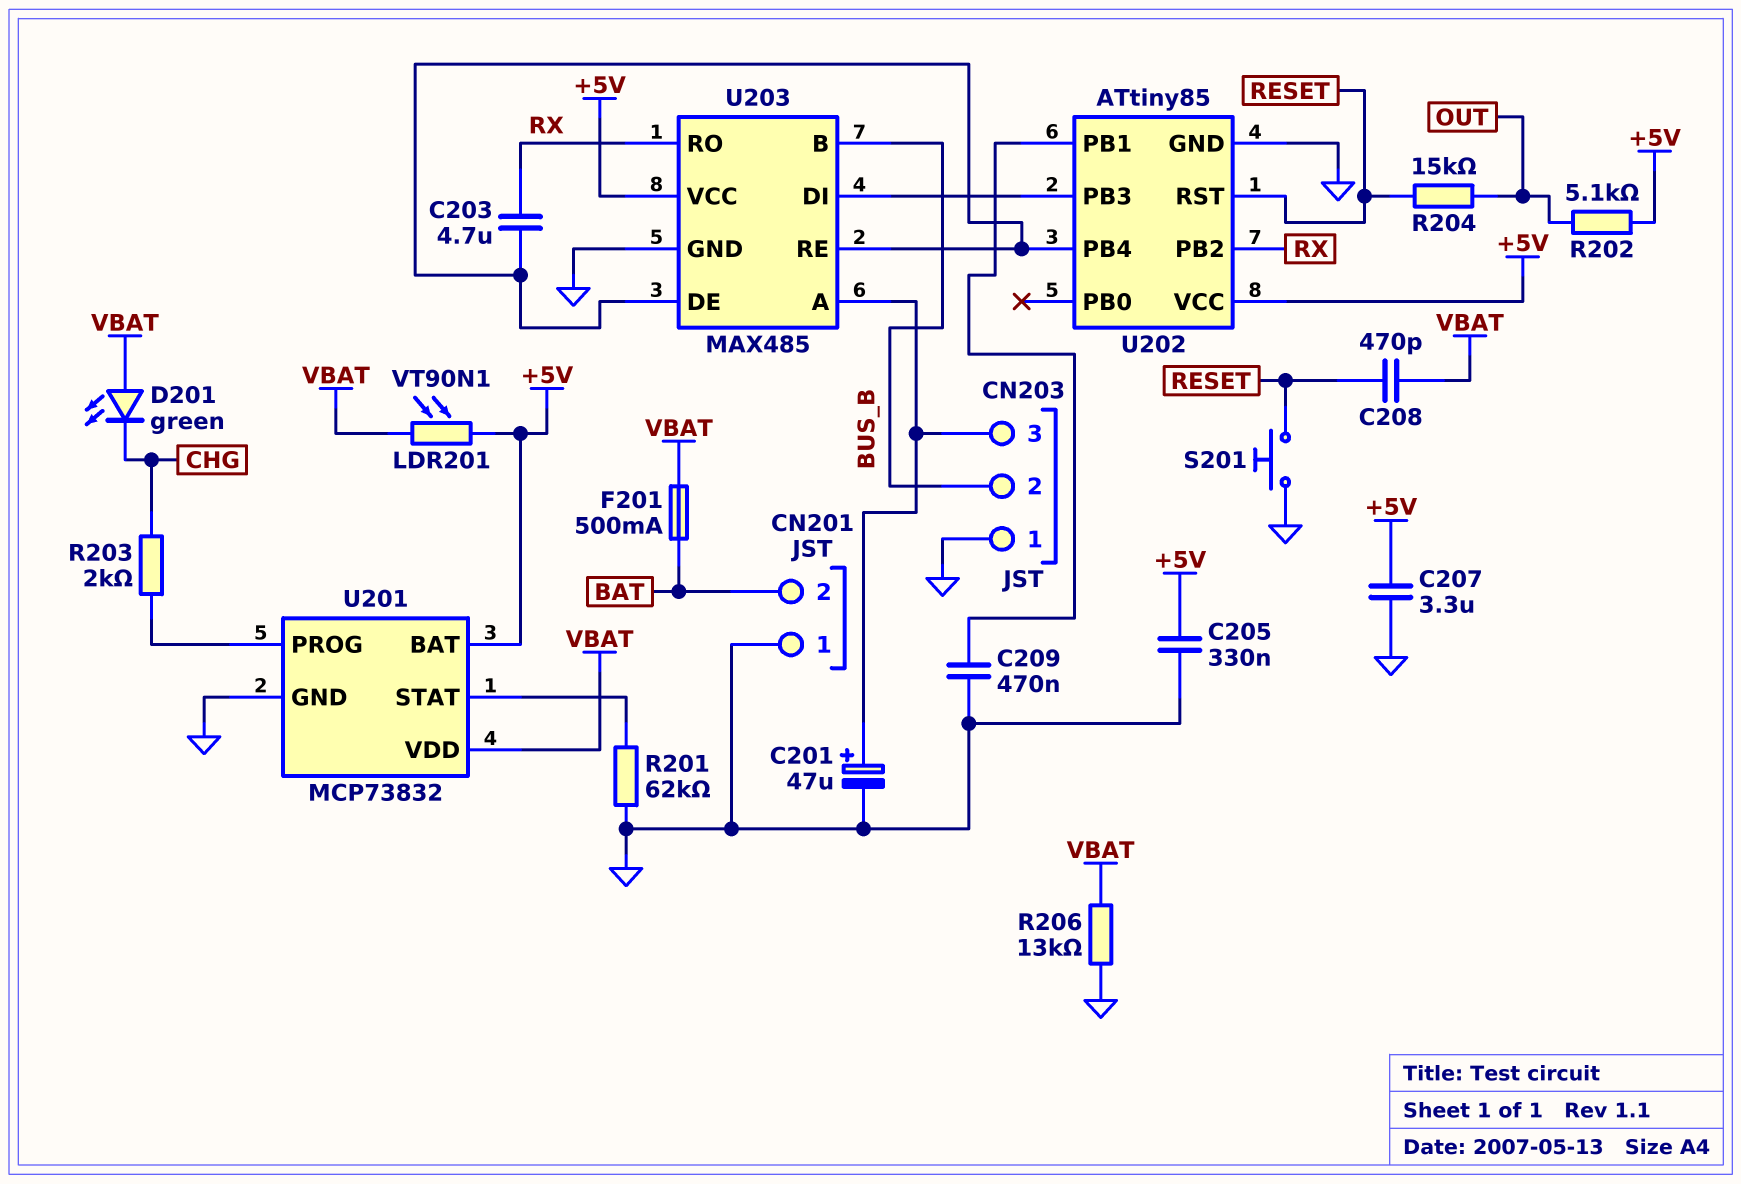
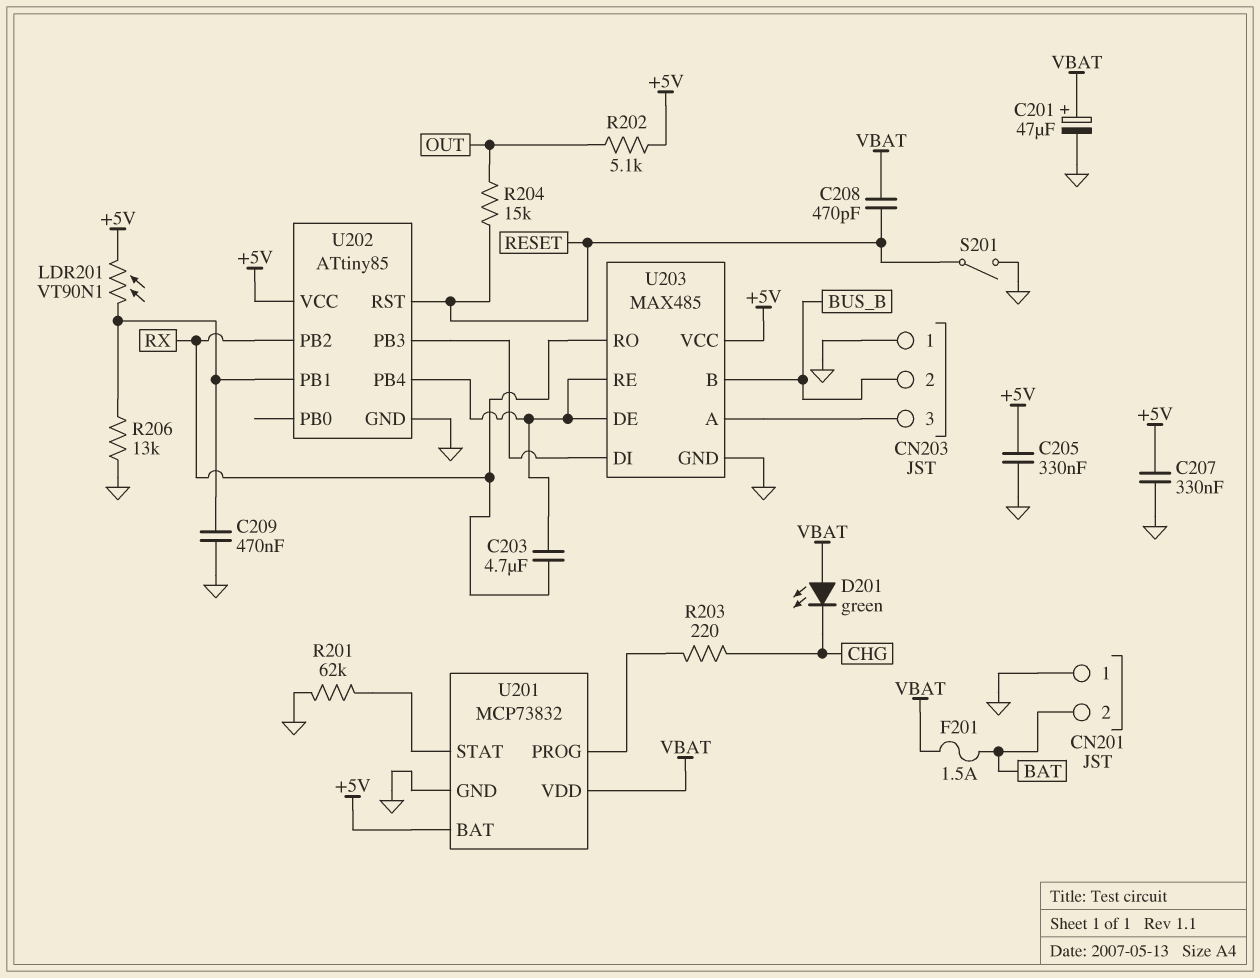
C201: 47uF (plus CN203/3, minus GND) -> 47uF (plus VBAT, minus GND)
C207: 3.3uF (+5V, GND) -> 330nF (+5V, GND)
F201: 500mA (BAT, VBAT) -> 1.5A (BAT, VBAT)
LDR201: VT90N1 (+5V, VBAT) -> VT90N1 (+5V, U202/PB1)
R203: 2k (CHG, U201/PROG) -> 220 (CHG, U201/PROG)
R206: 13k (GND, VBAT) -> 13k (GND, U202/PB1)
S201: button (GND, RESET) -> switch (GND, RESET)

